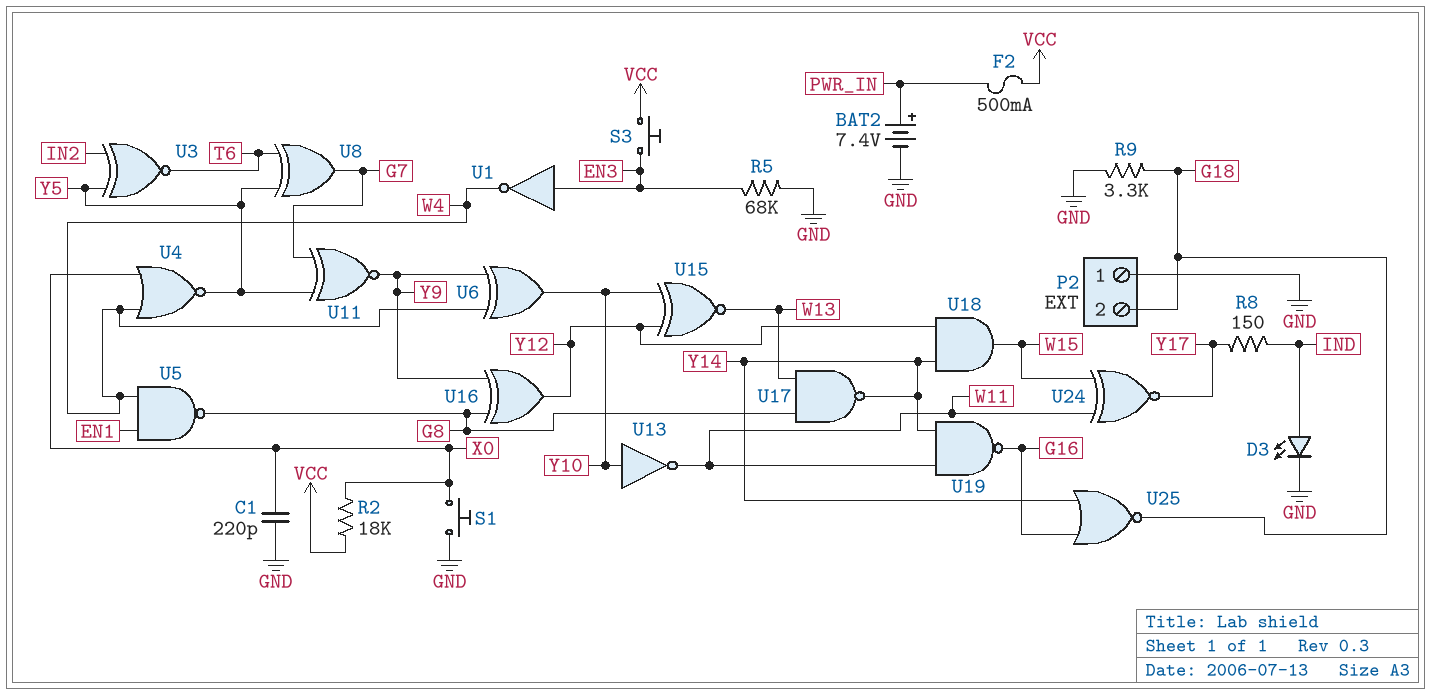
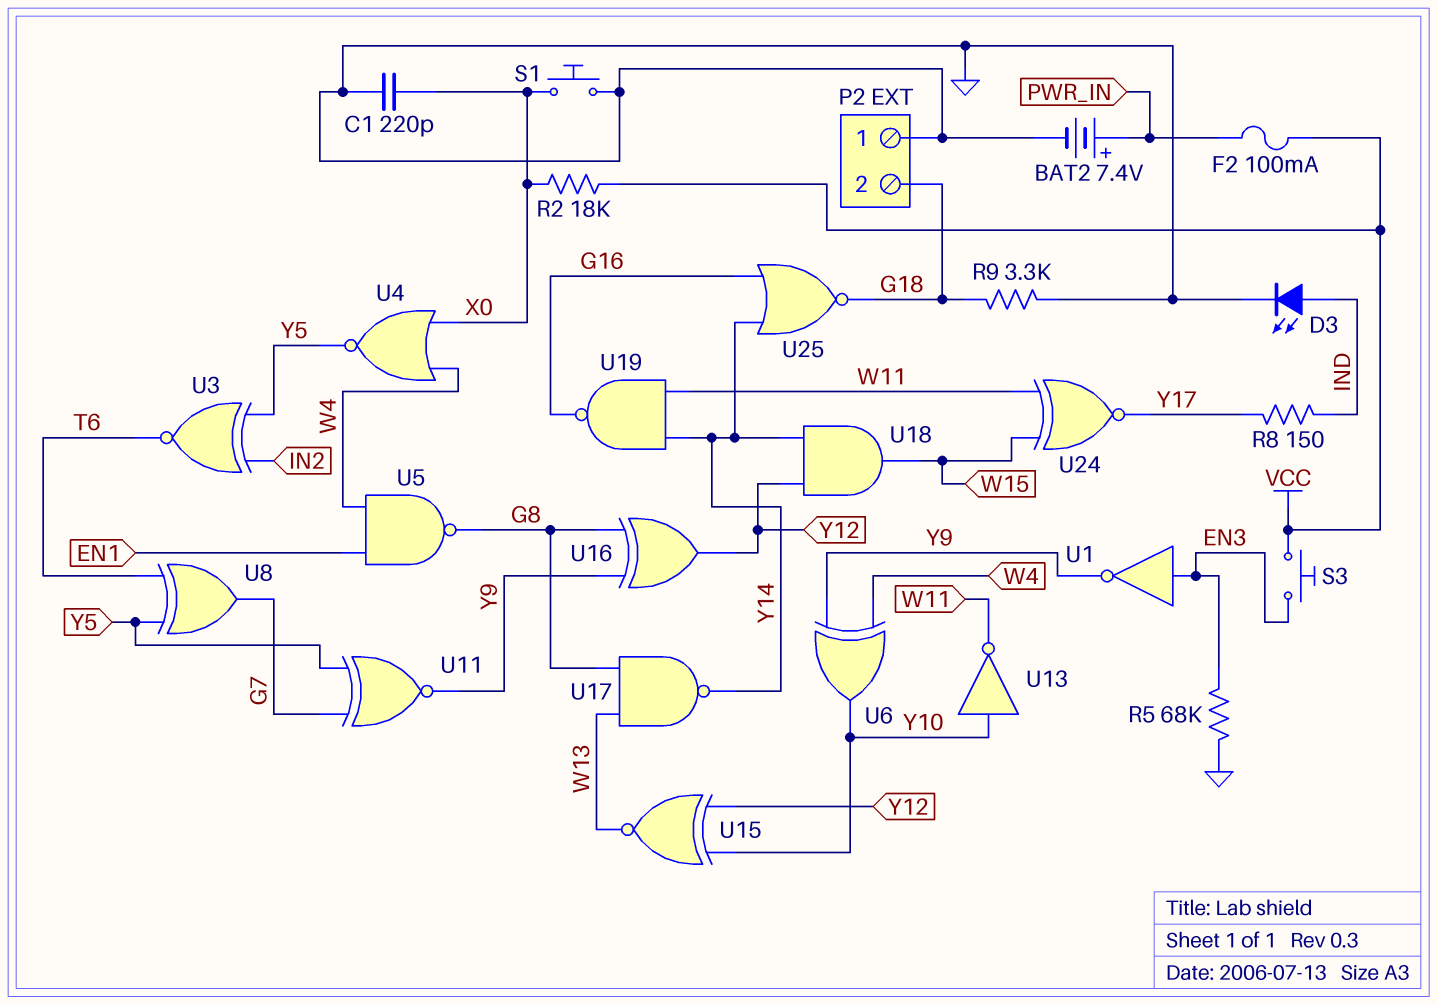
F2: 500mA (PWR_IN, VCC) -> 100mA (PWR_IN, VCC)
U1: NOT (in EN3, out W4) -> NOT (in EN3, out Y9)

